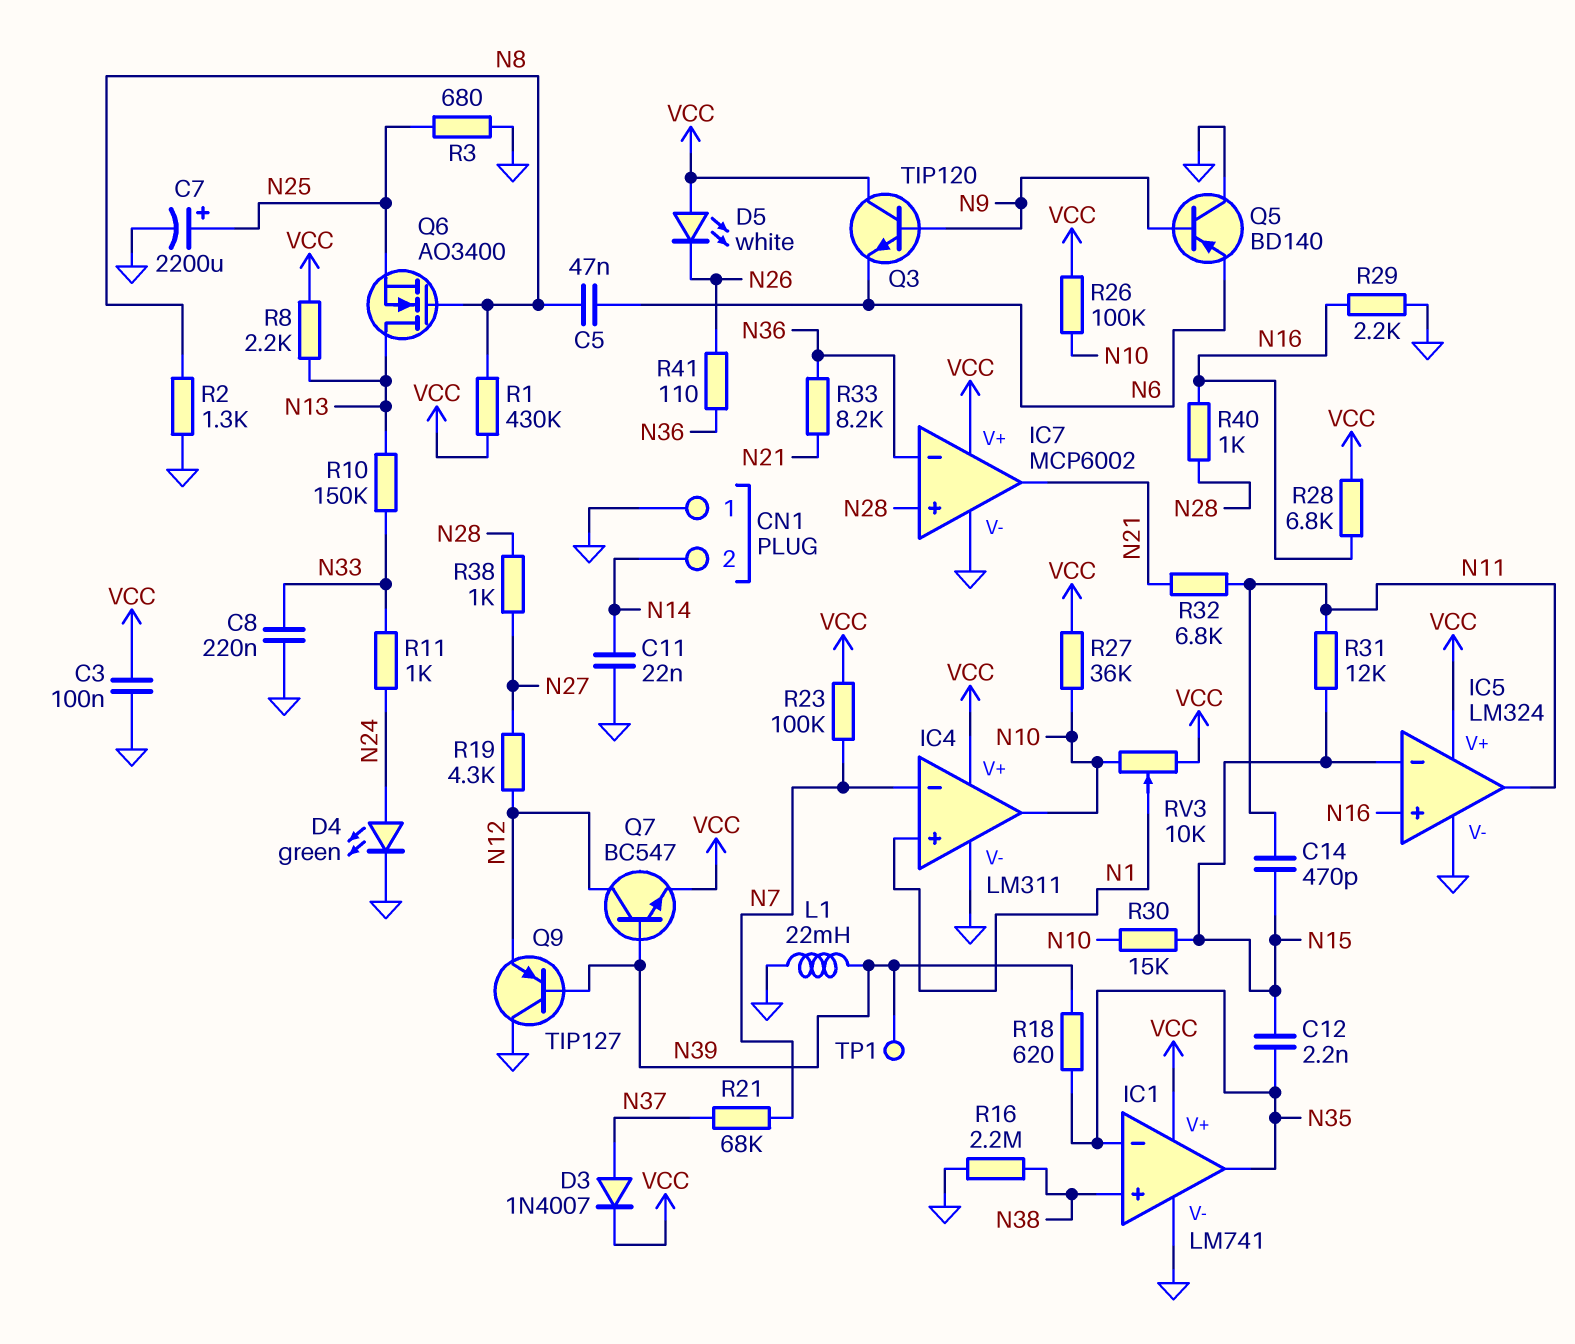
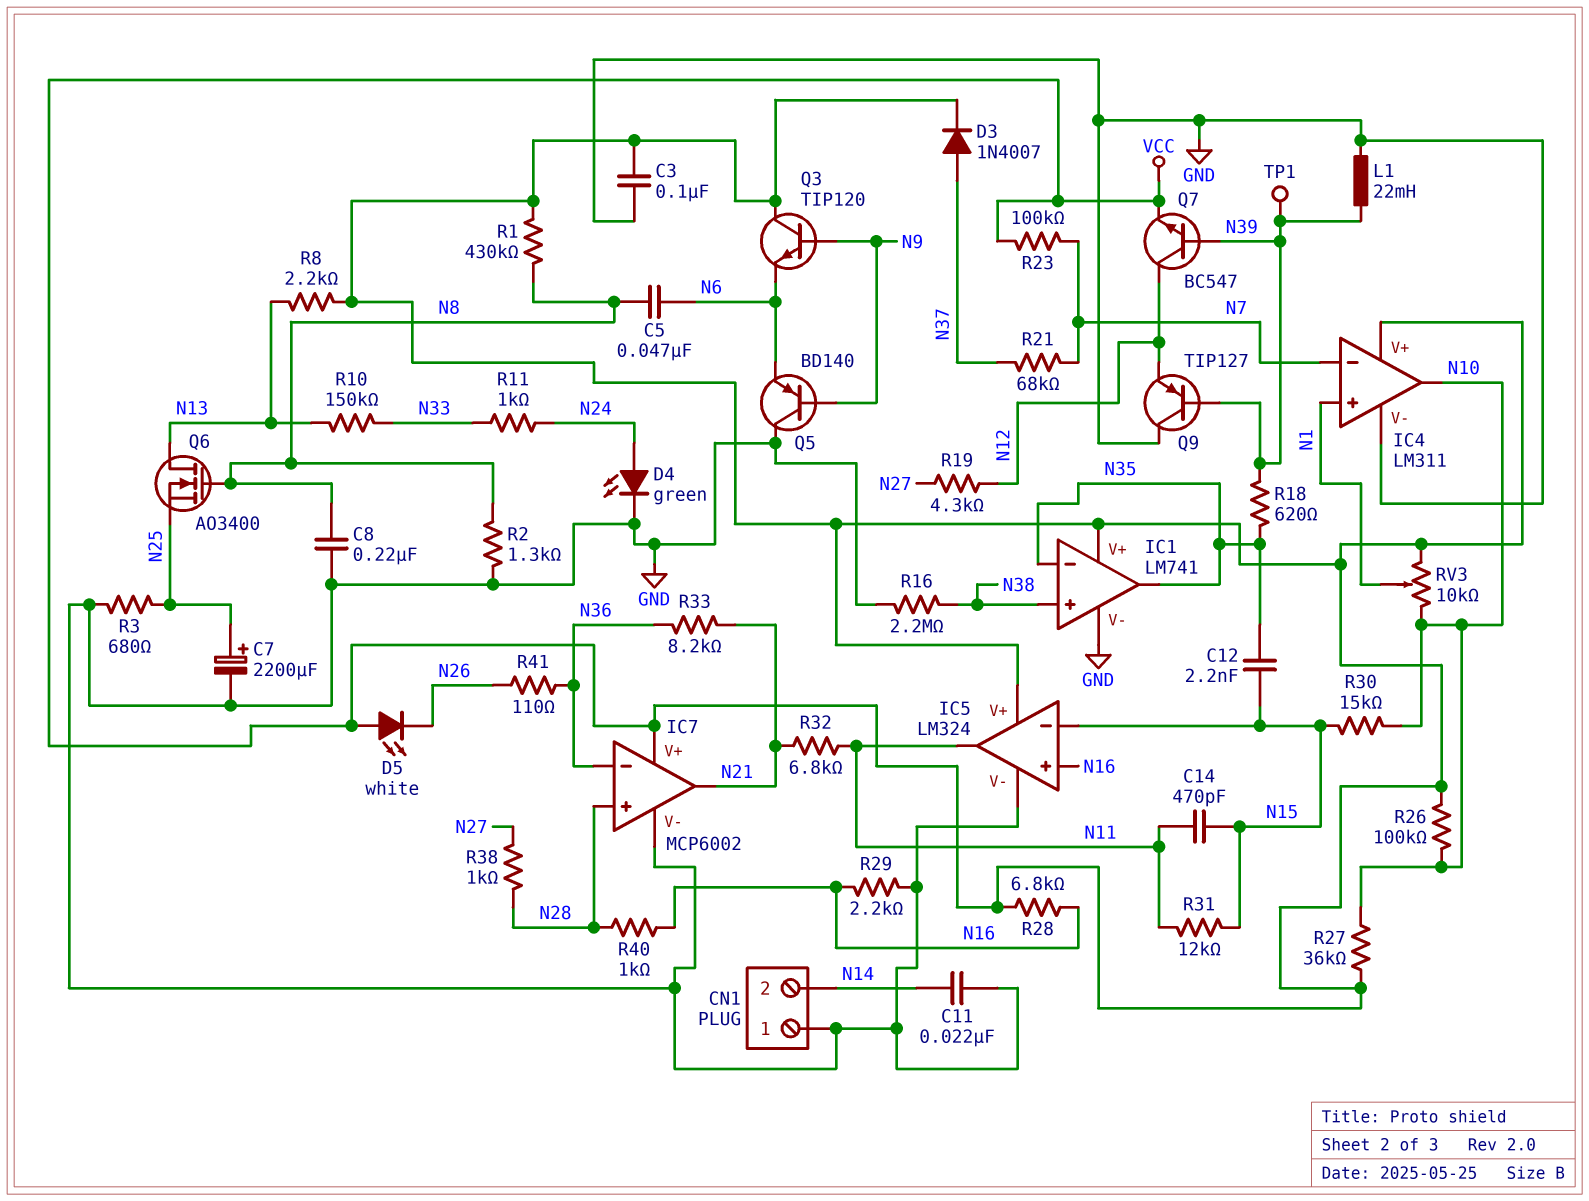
C8: 220nF (GND, N33) -> 220nF (GND, N8)

